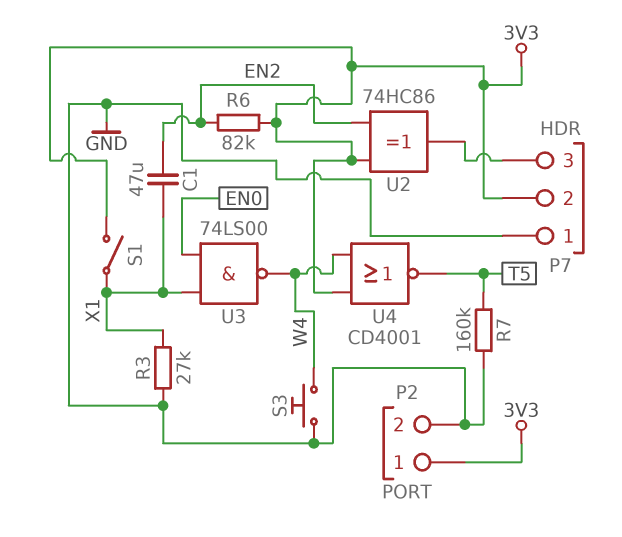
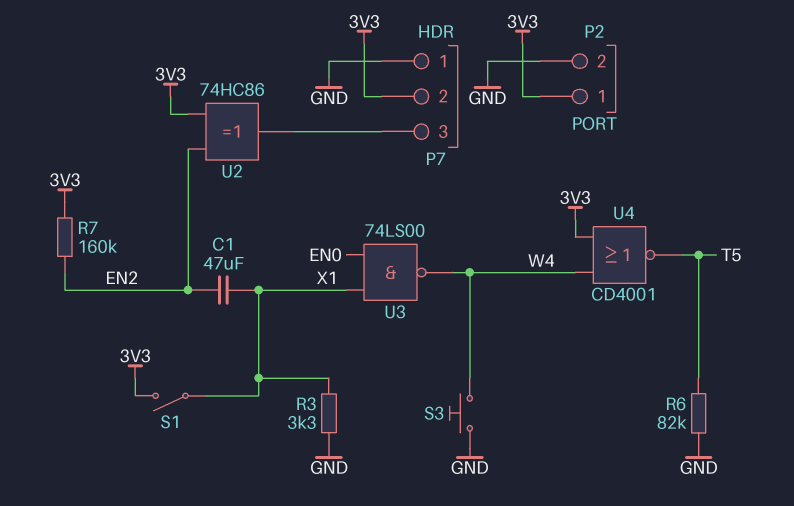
R3: 27k (GND, X1) -> 3.3k (GND, X1)
R6: 82k (3V3, EN2) -> 82k (GND, T5)
R7: 160k (GND, T5) -> 160k (3V3, EN2)

